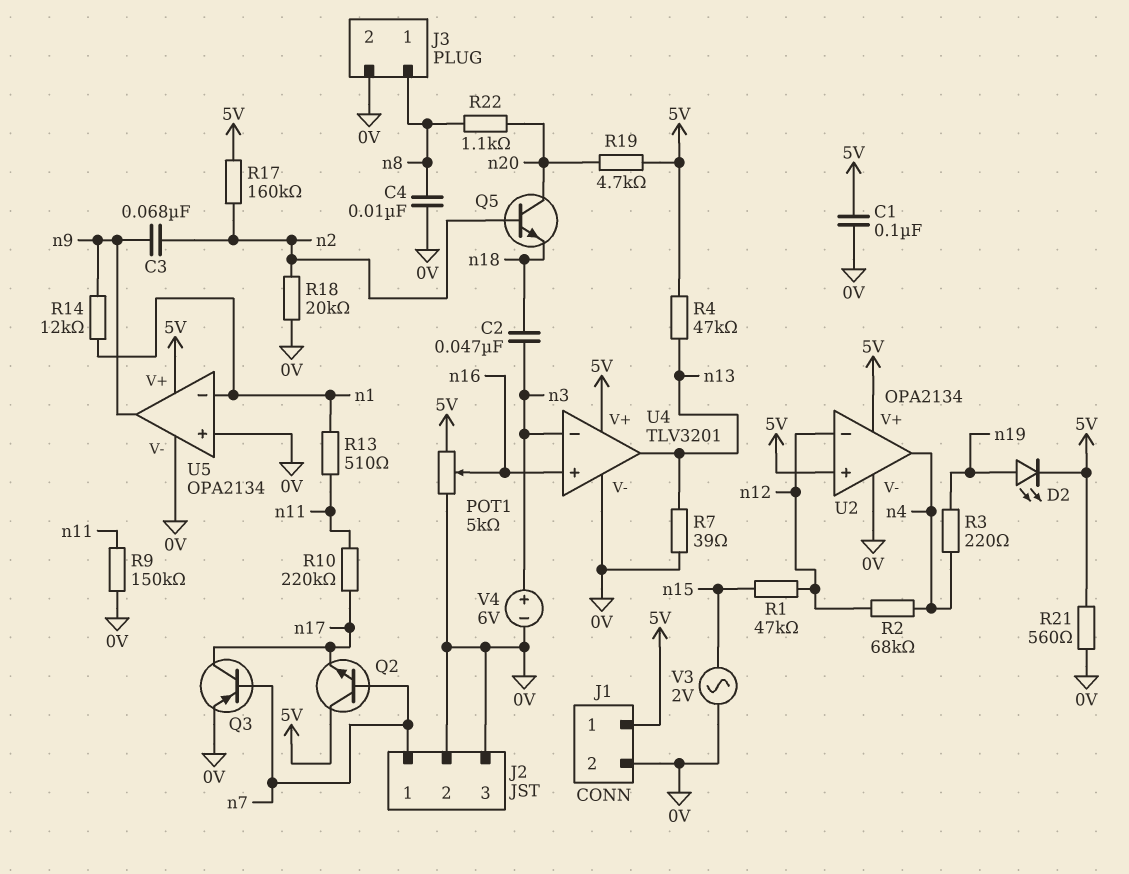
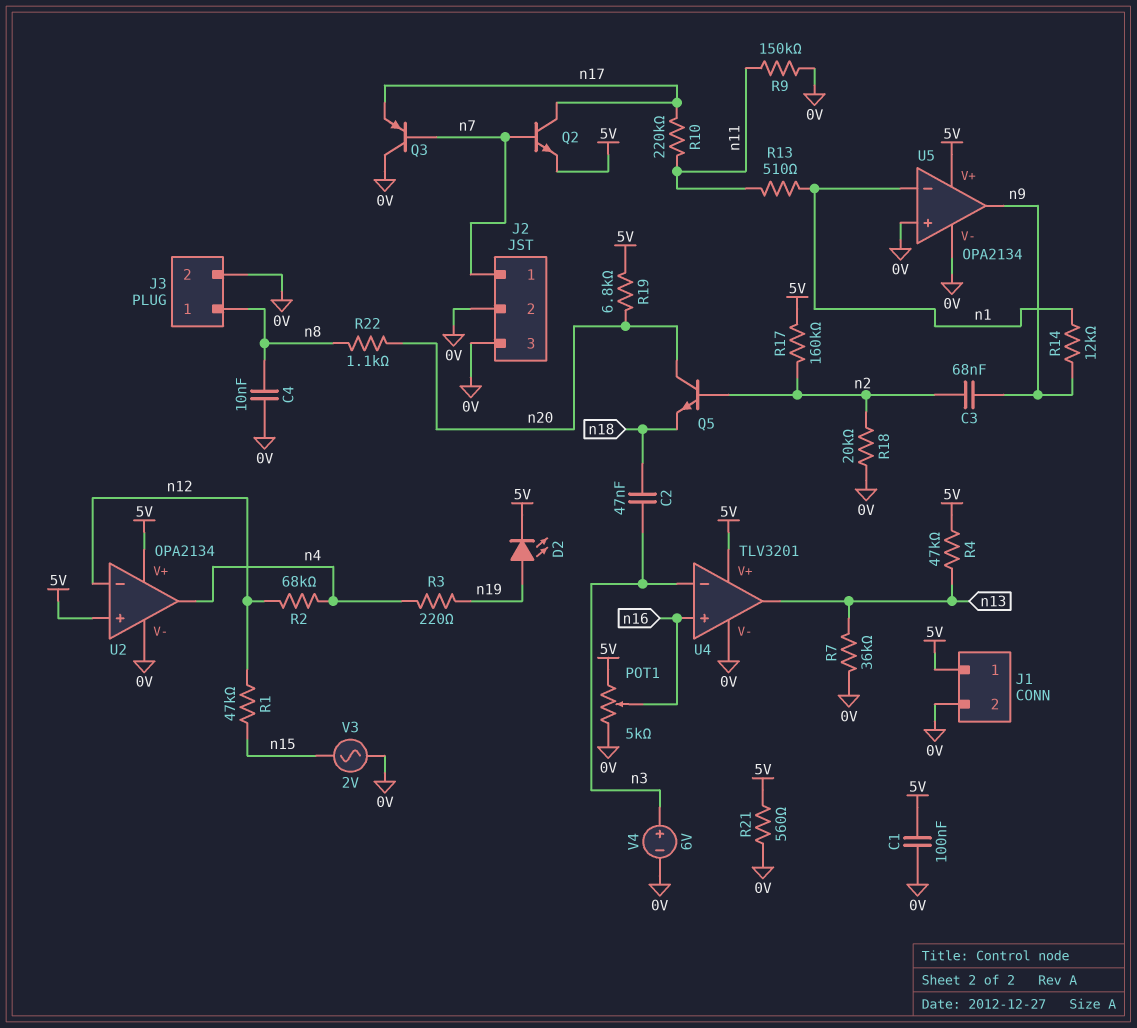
Q2: NPN (B n7, C 5V, E n17) -> NPN (B n7, C n17, E 5V)
Q3: PNP (B n7, C n17, E 0V) -> PNP (B n7, C 0V, E n17)
R7: 39 (0V, n13) -> 36k (0V, n13)
R19: 4.7k (5V, n20) -> 6.8k (5V, n20)

